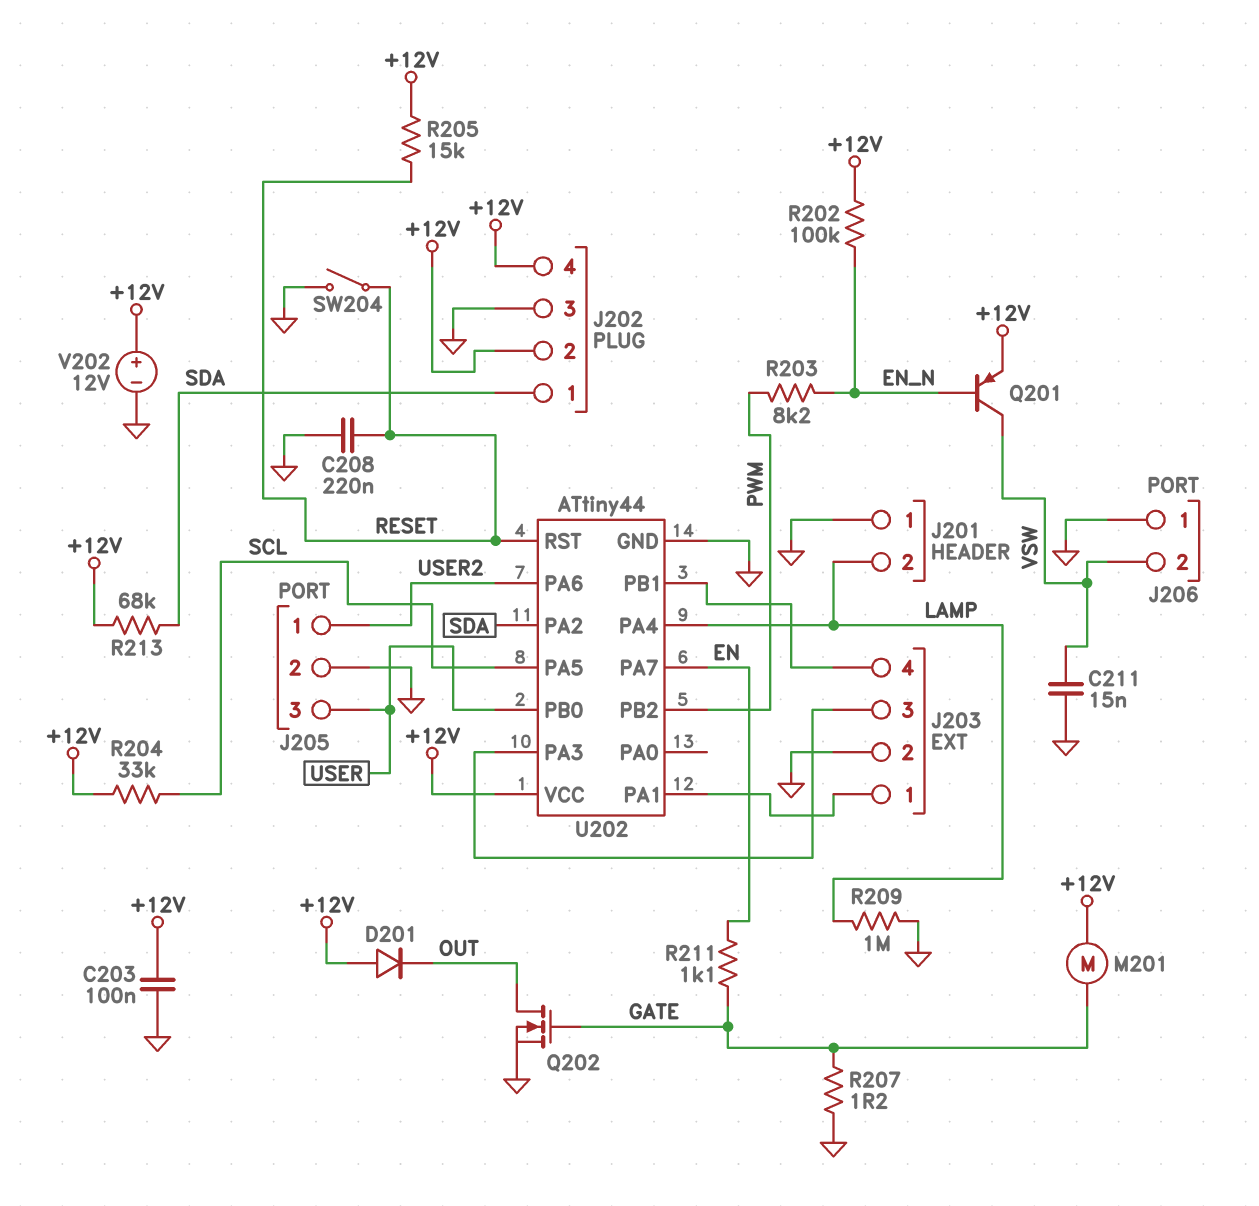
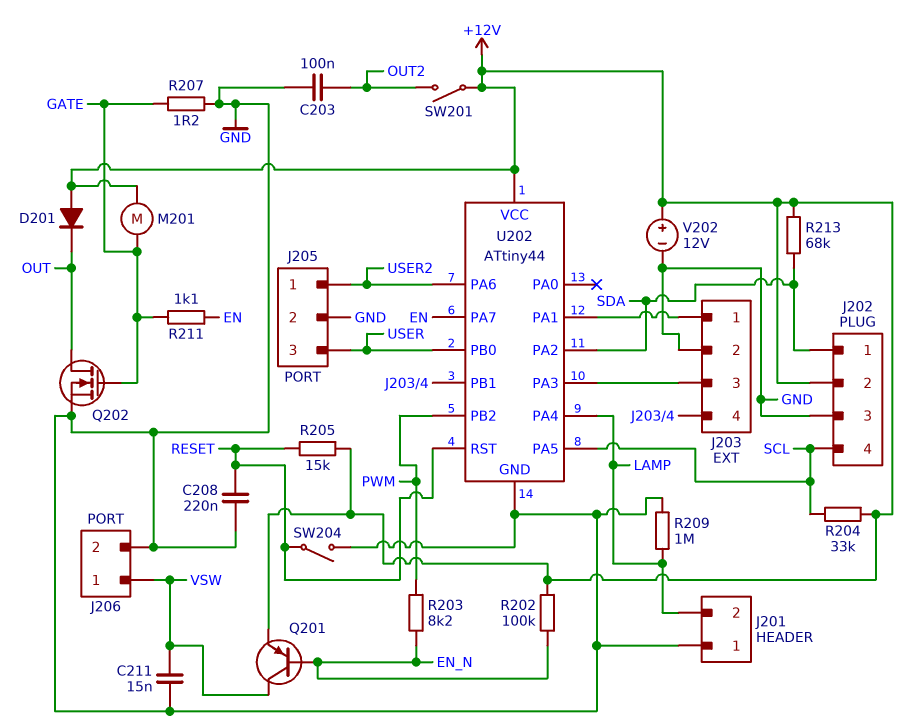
C203: 100nF (+12V, GND) -> 100nF (GND, OUT2)
J202 pin 4: +12V -> SCL
J206 pin 1: GND -> VSW
J206 pin 2: VSW -> GND
SW201: none -> switch (+12V, OUT2)

